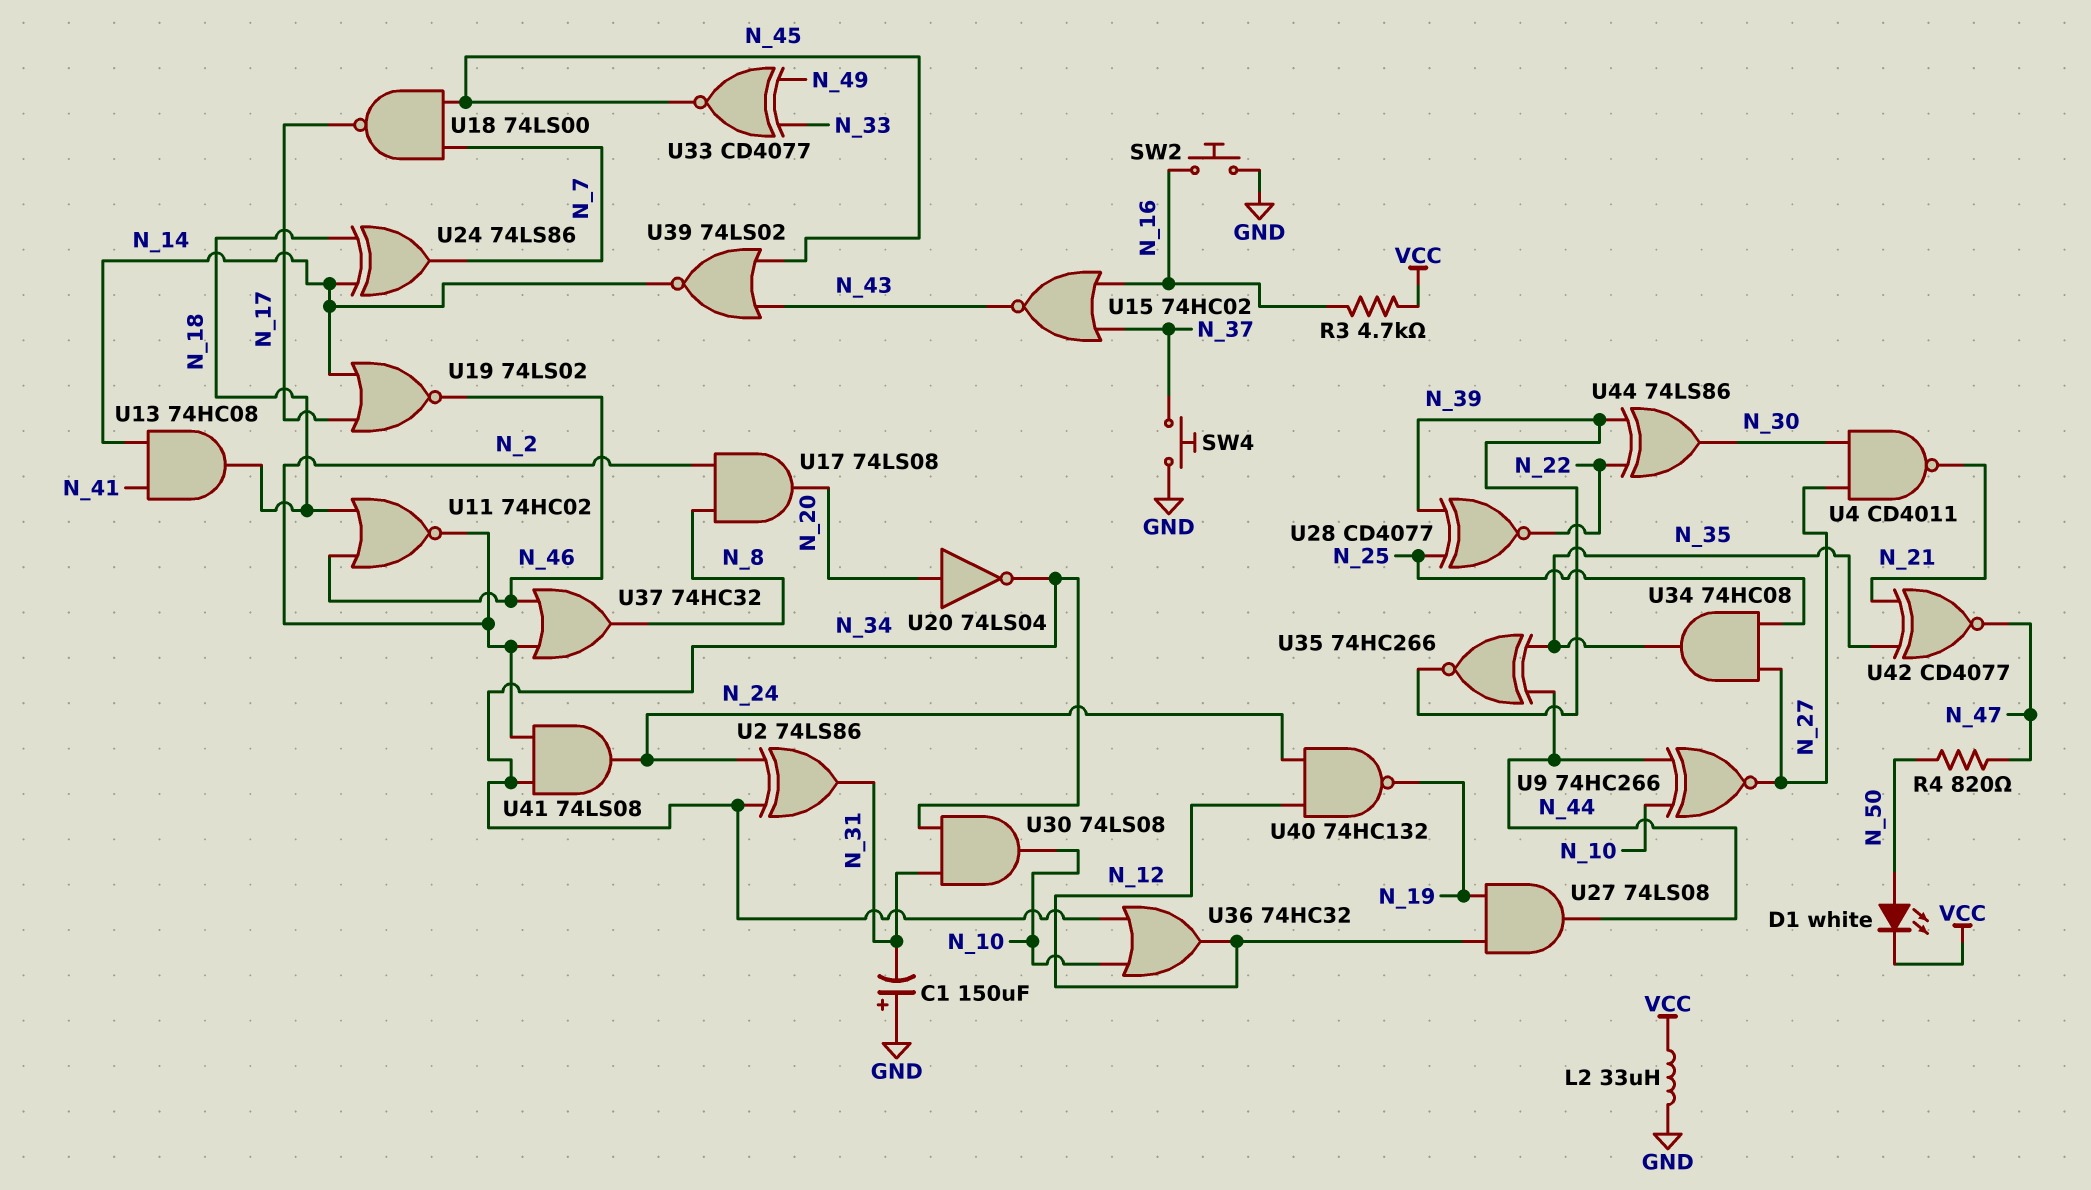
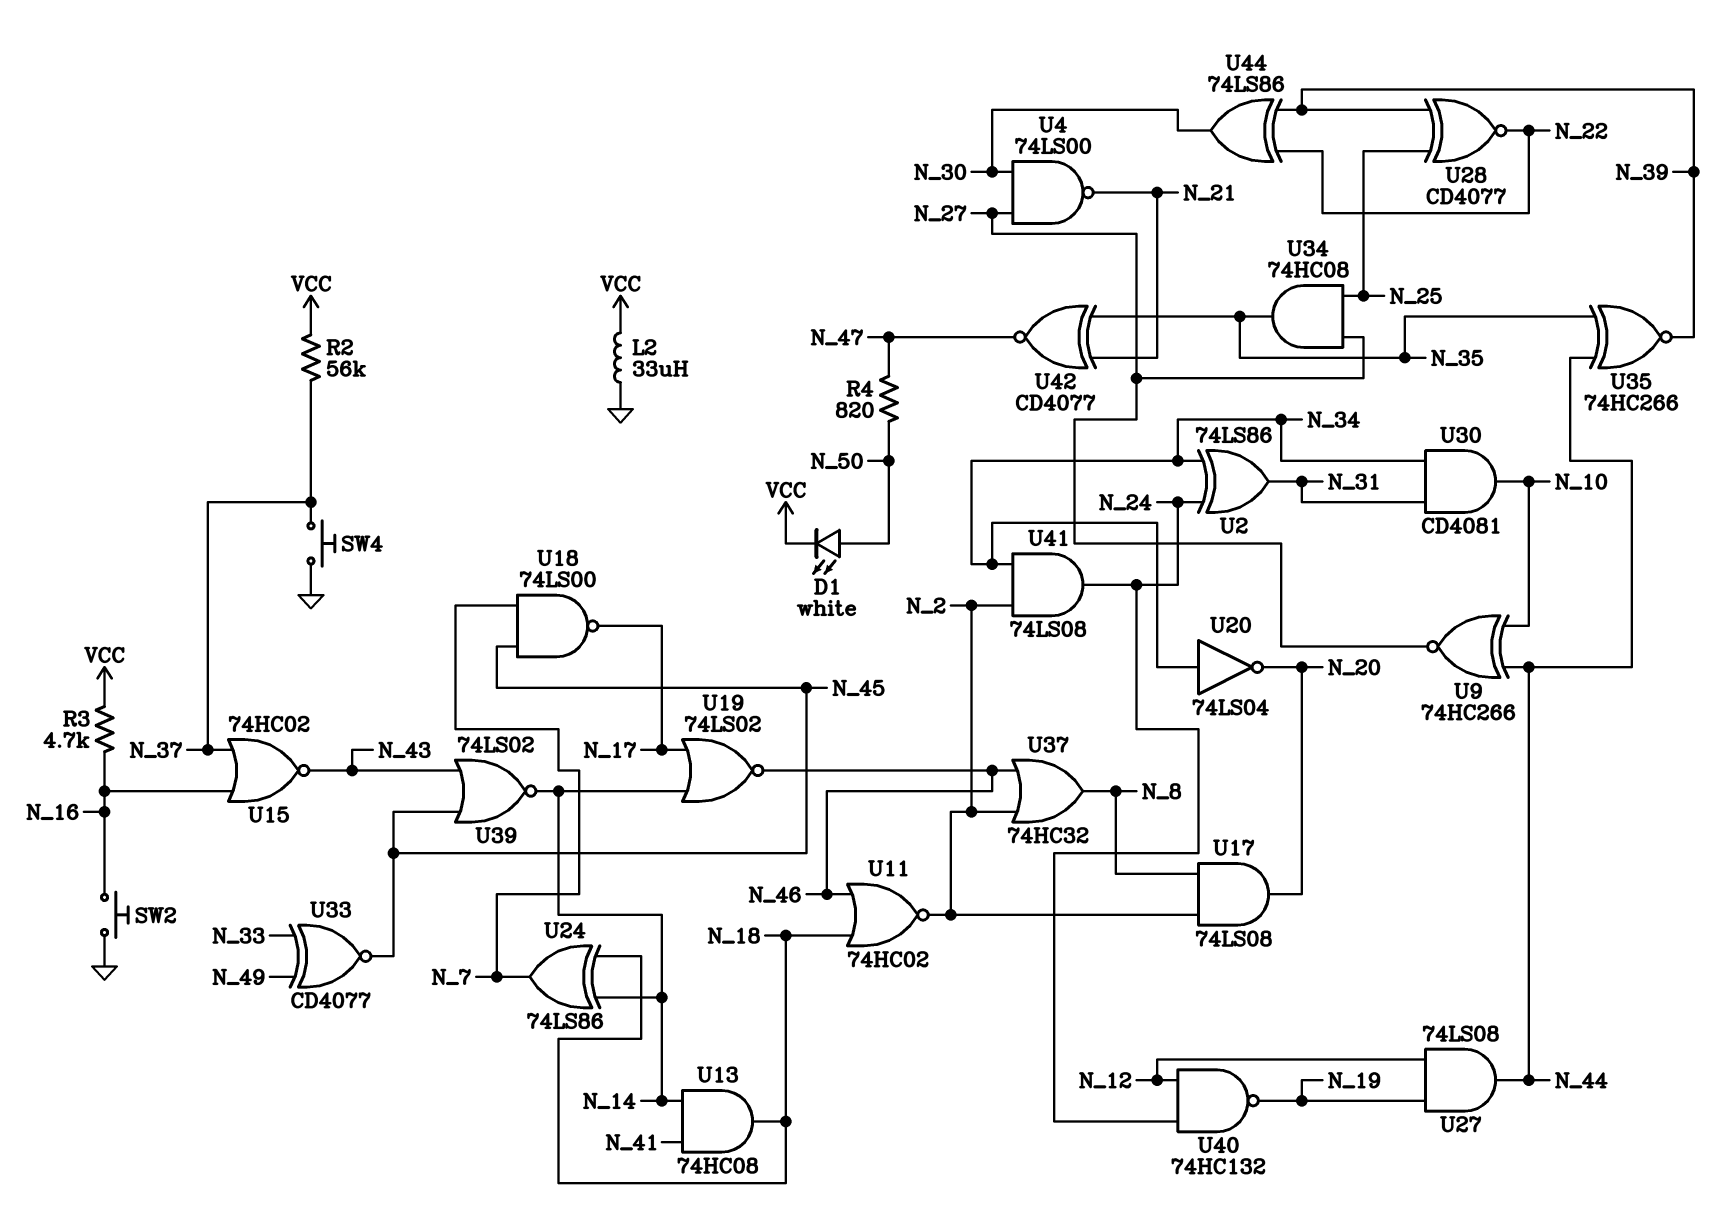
C1: 150uF (plus GND, minus N_31) -> none
R2: none -> 56k (N_37, VCC)
U4: NAND CD4011 (in N_27, in N_30, out N_21) -> NAND 74LS00 (in N_27, in N_30, out N_21)
U20: NOT 74LS04 (in N_20, out N_34) -> NOT 74LS04 (in N_34, out N_20)
U30: AND 74LS08 (in N_31, in N_34, out N_10) -> AND CD4081 (in N_31, in N_34, out N_10)
U36: OR 74HC32 (in N_10, in N_34, out N_12) -> none

